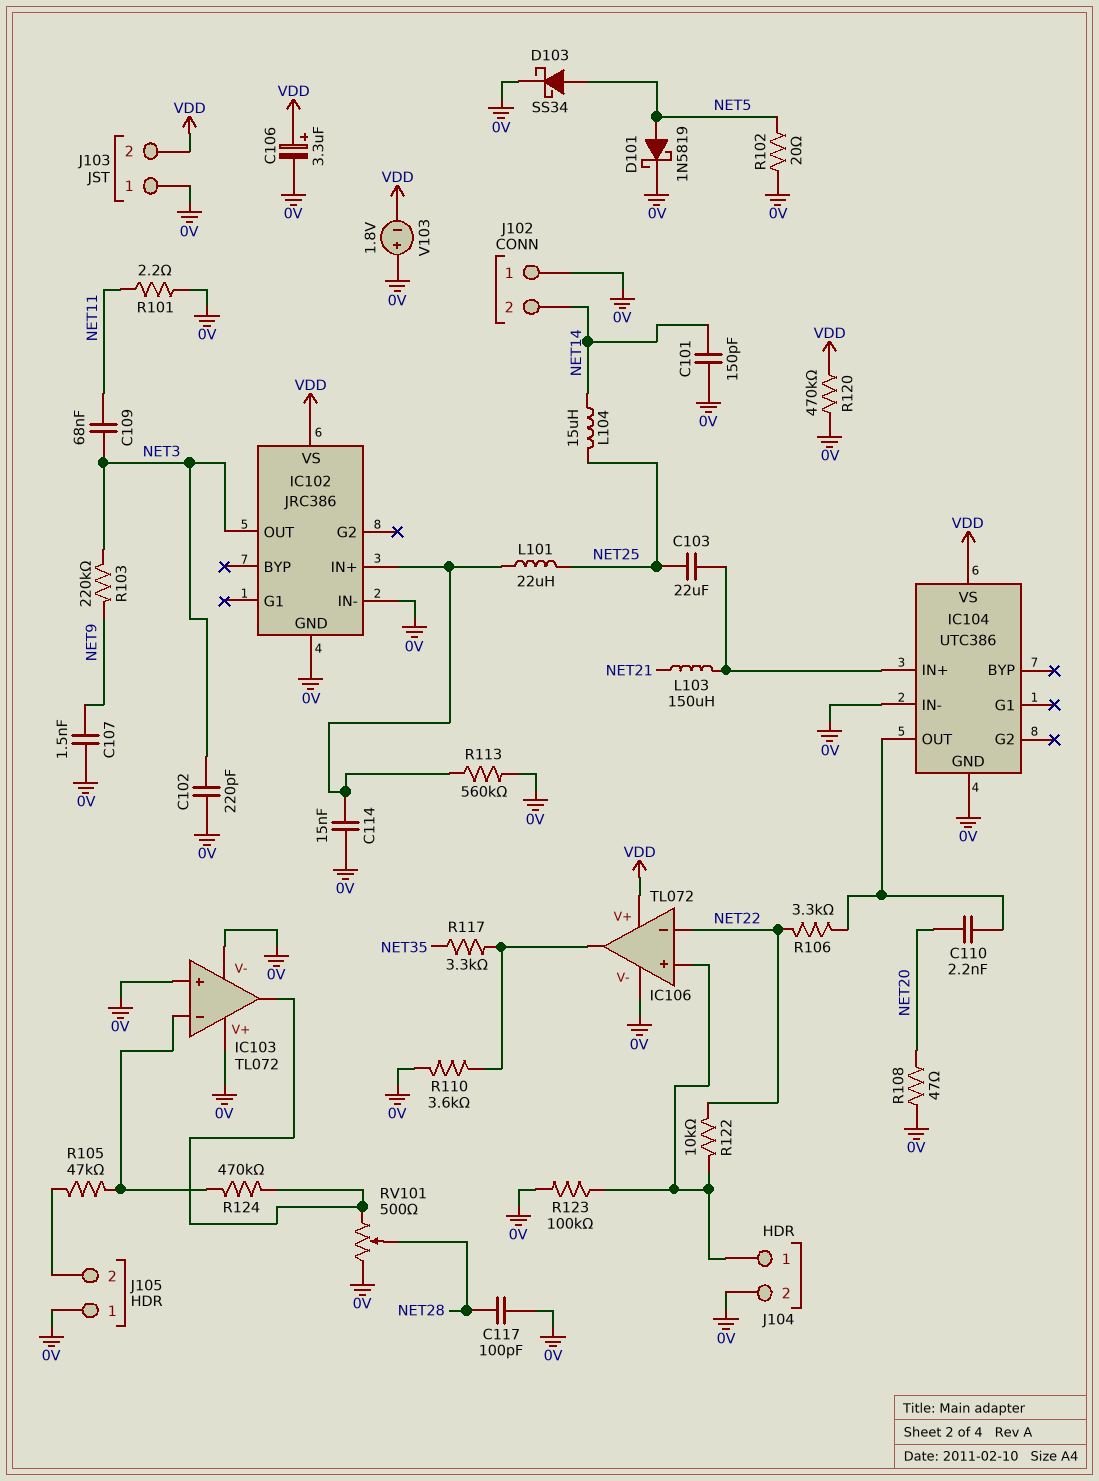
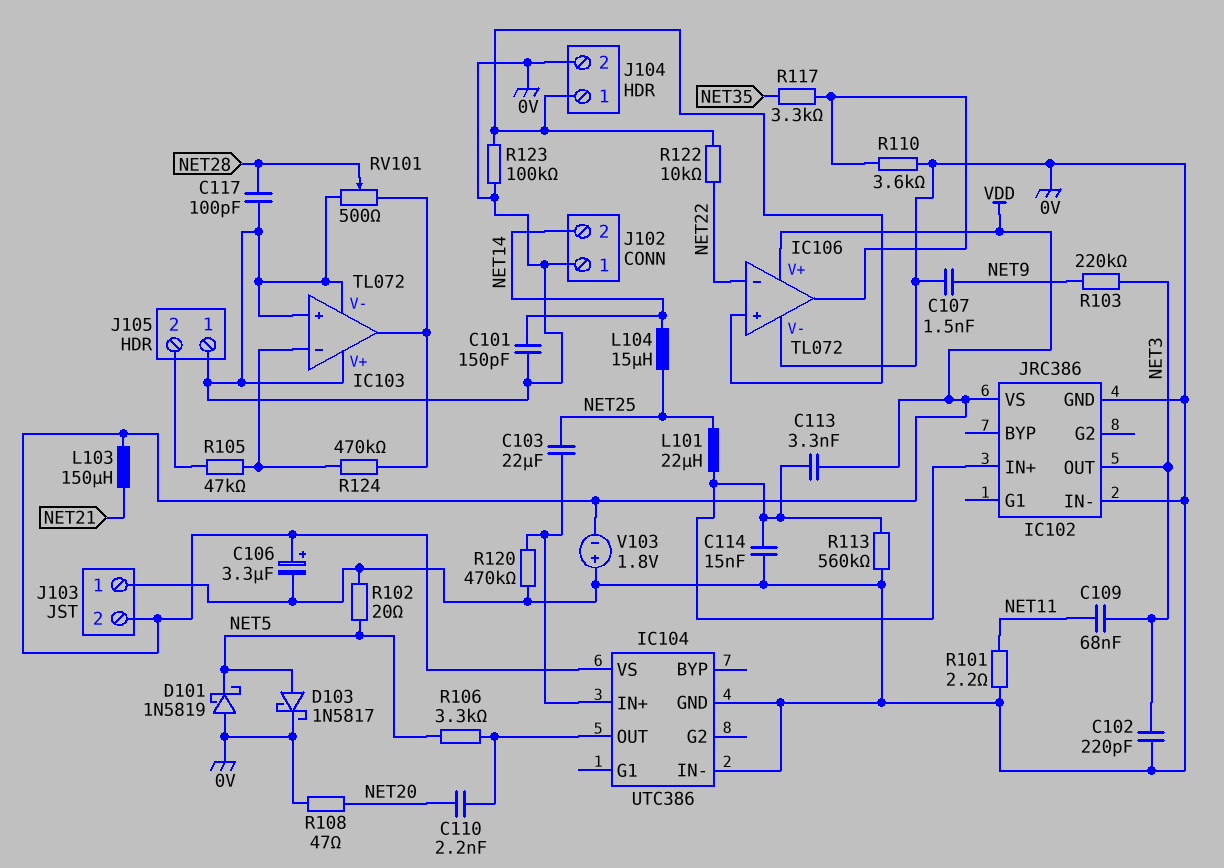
C113: none -> 3.3nF (IC102/IN+, VDD)
D101: schottky 1N5819 (A NET5, K 0V) -> schottky 1N5819 (A 0V, K NET5)
D103: schottky SS34 (A NET5, K 0V) -> schottky 1N5817 (A NET5, K 0V)
L103: 150uH (IC104/IN+, NET21) -> 150uH (NET21, VDD)
R106: 3.3k (IC104/OUT, NET22) -> 3.3k (IC104/OUT, NET5)
R120: 470k (0V, VDD) -> 470k (0V, IC104/IN+)

